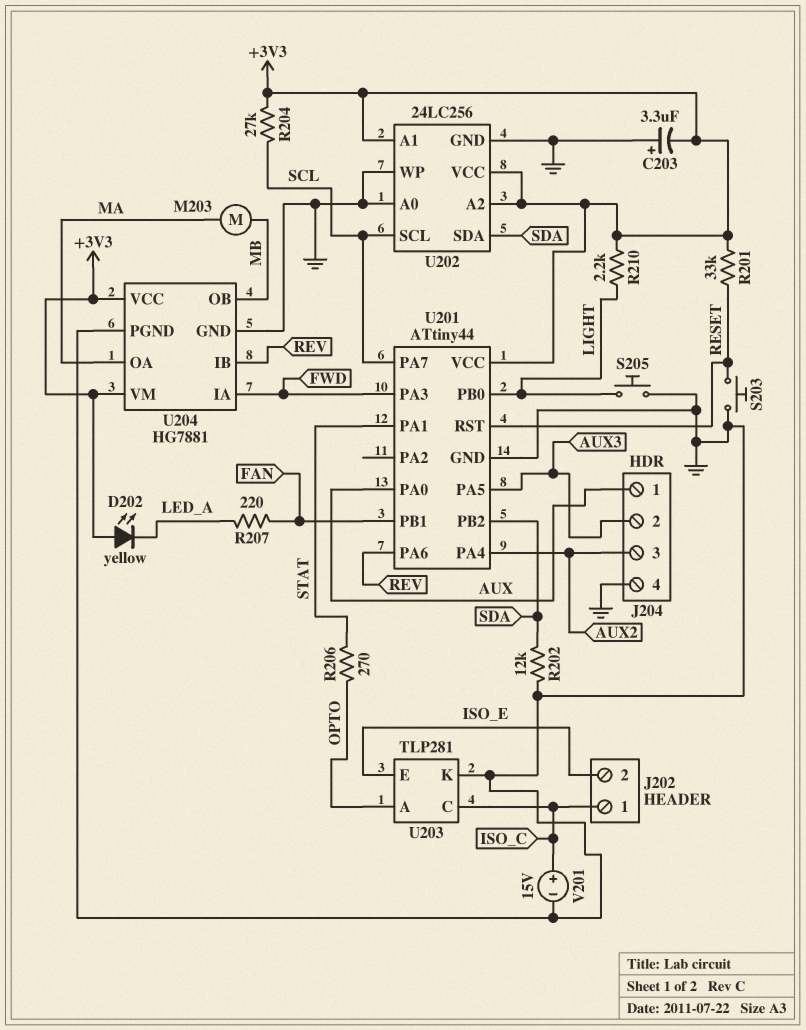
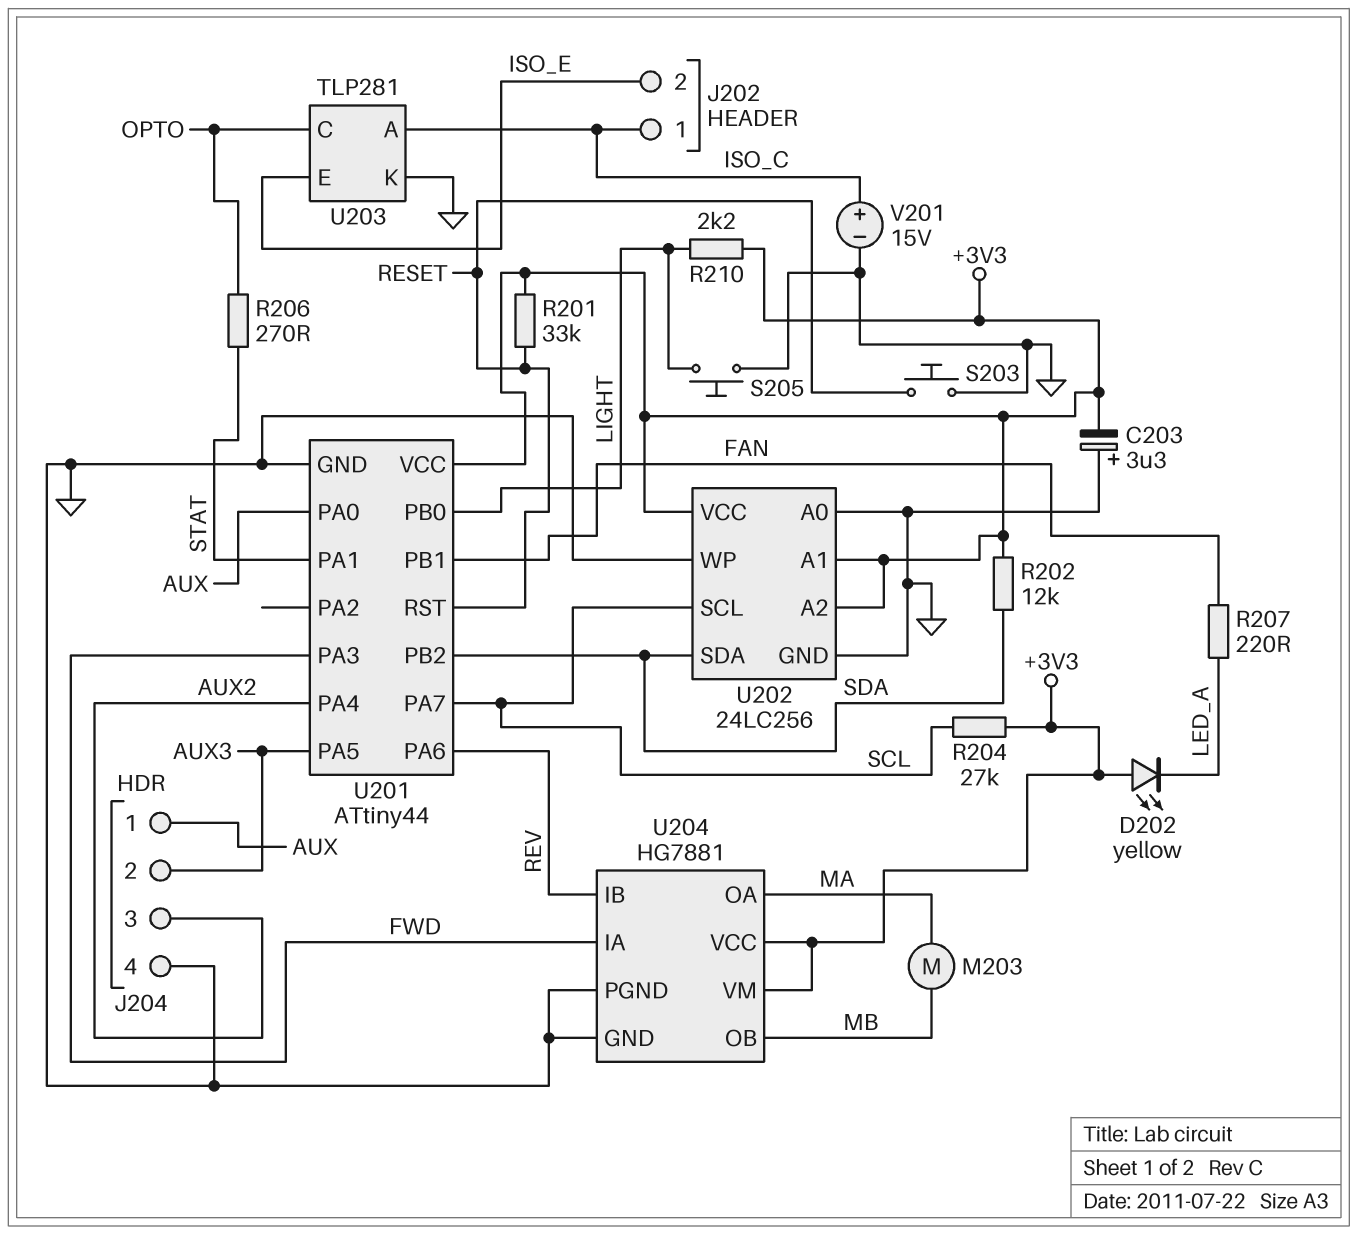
R202: 12k (GND, SDA) -> 12k (+3V3, SDA)
U203 pin A: OPTO -> ISO_C
U203 pin C: ISO_C -> OPTO

